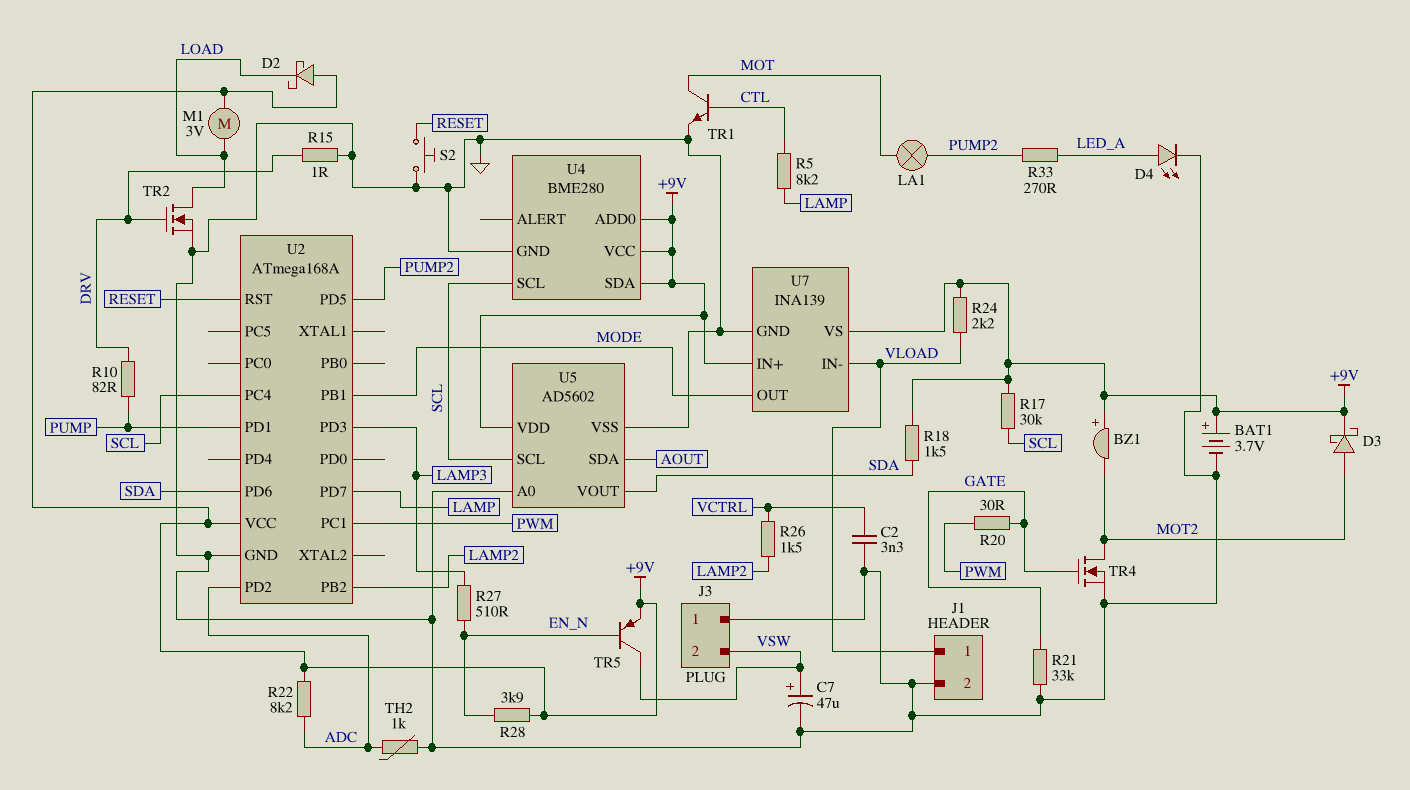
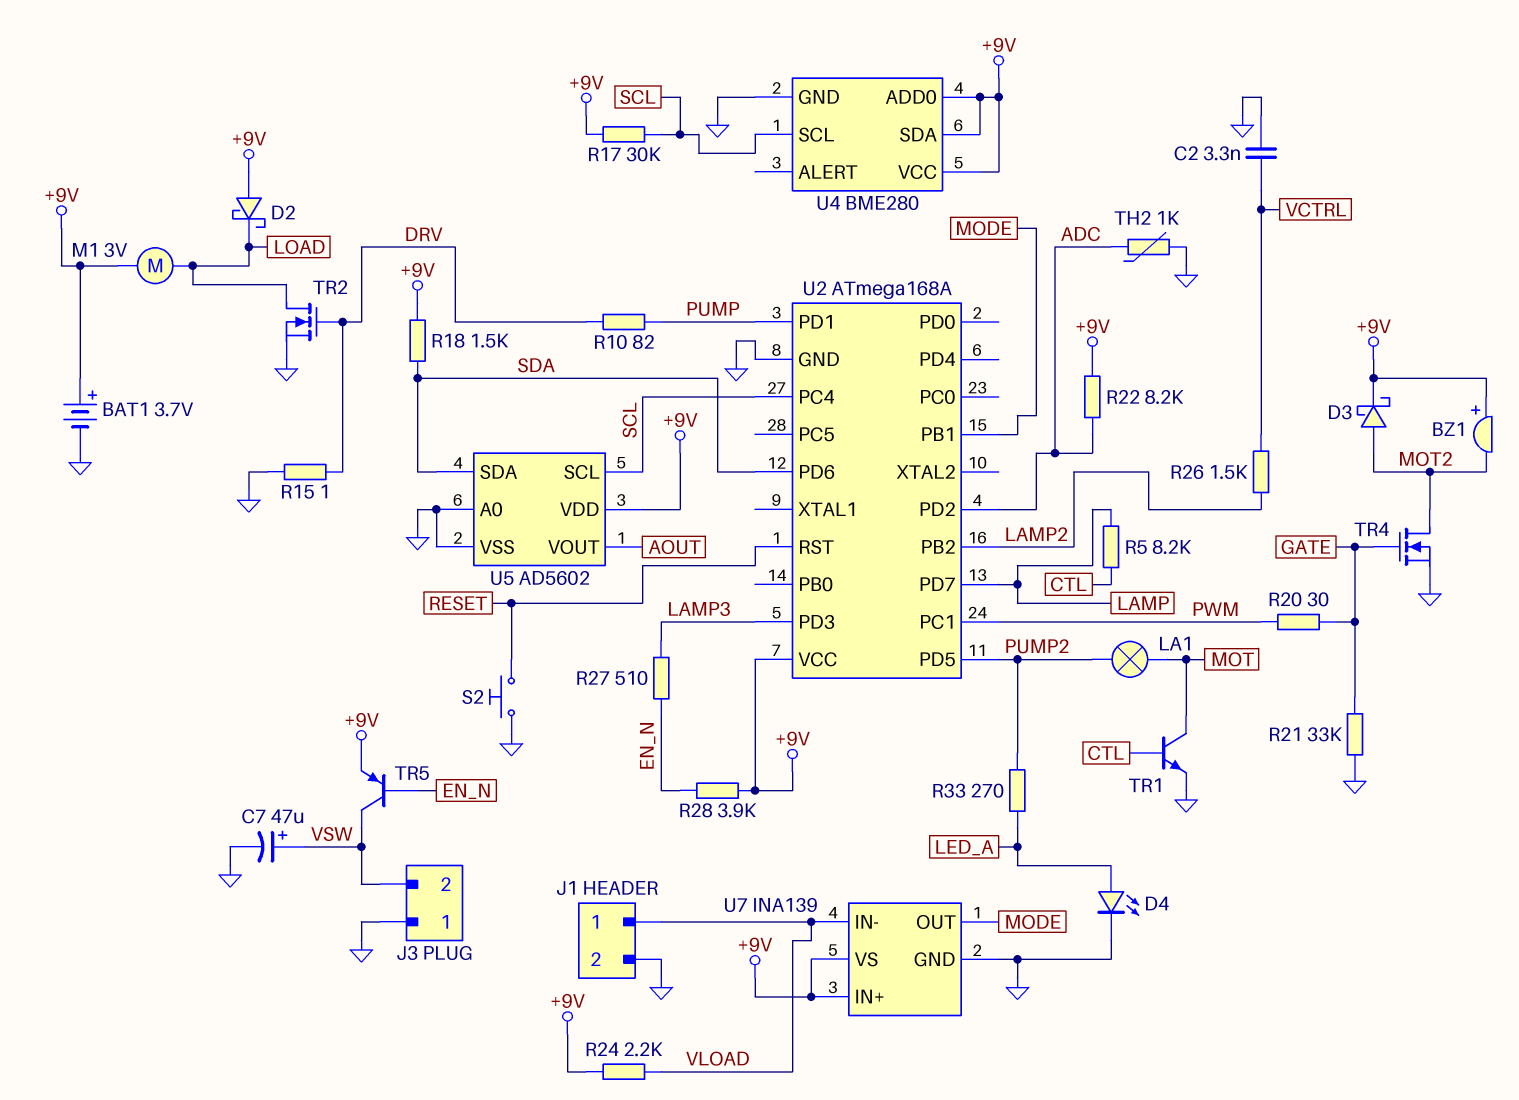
U5 pin SDA: AOUT -> SDA
U5 pin VOUT: SDA -> AOUT

